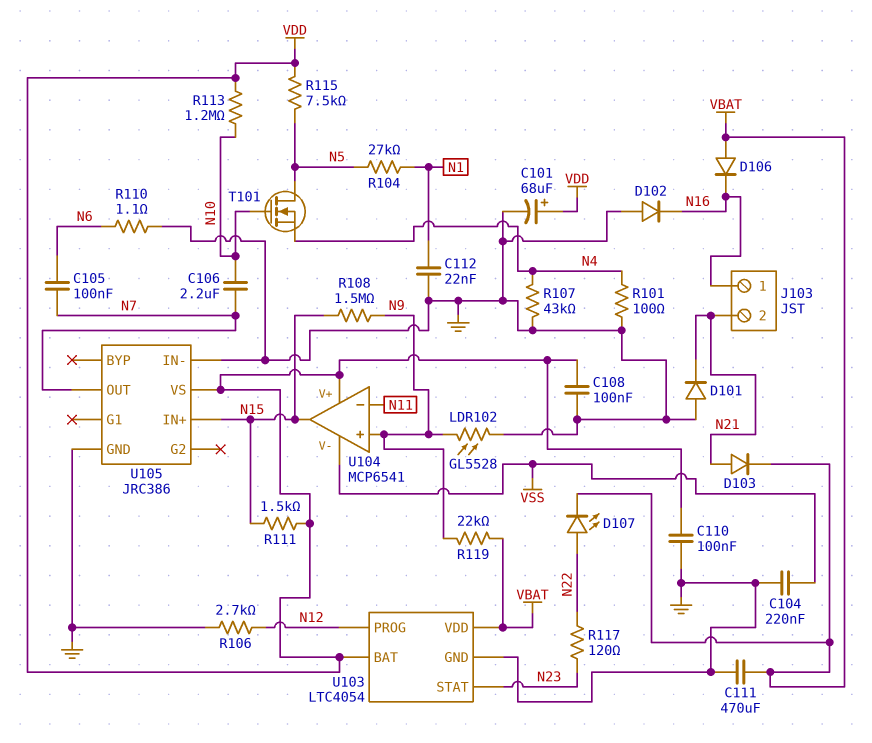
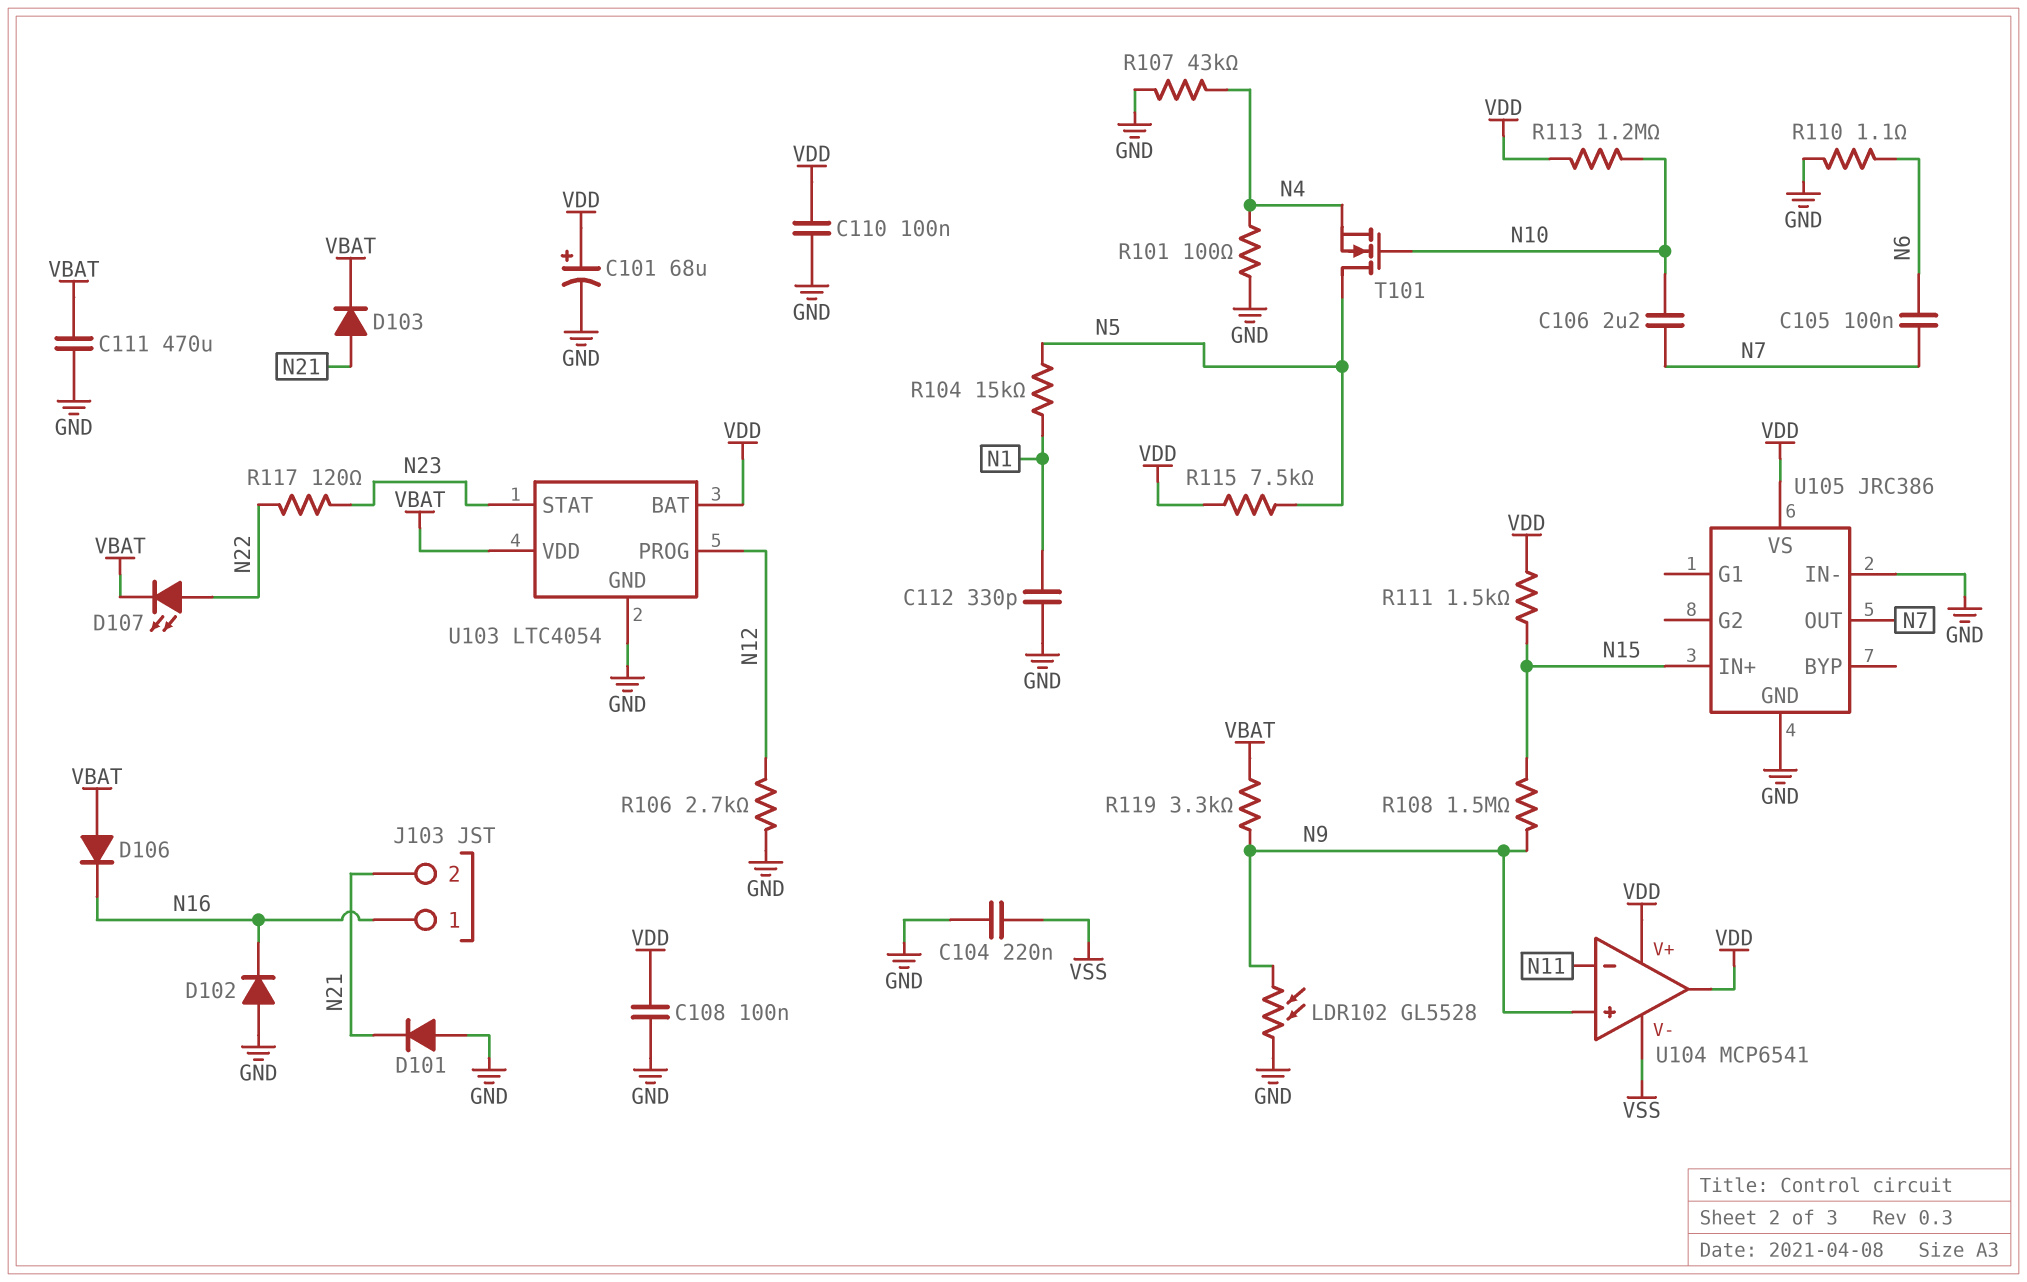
C112: 22nF (GND, N1) -> 330pF (GND, N1)
R104: 27k (N1, N5) -> 15k (N1, N5)
R119: 22k (N9, VBAT) -> 3.3k (N9, VBAT)
U104 pin out: N15 -> VDD

